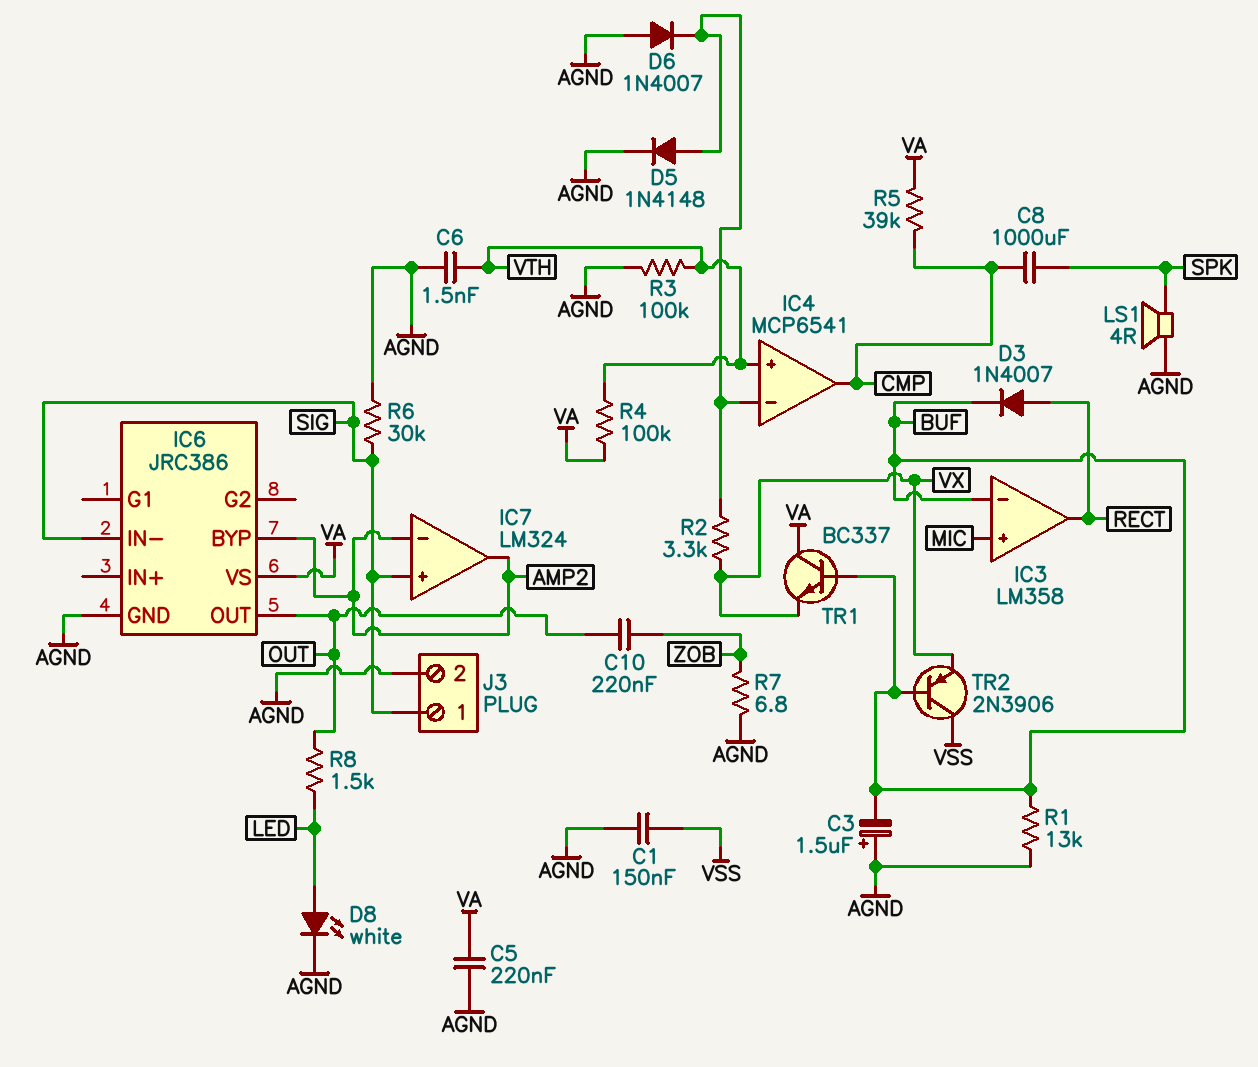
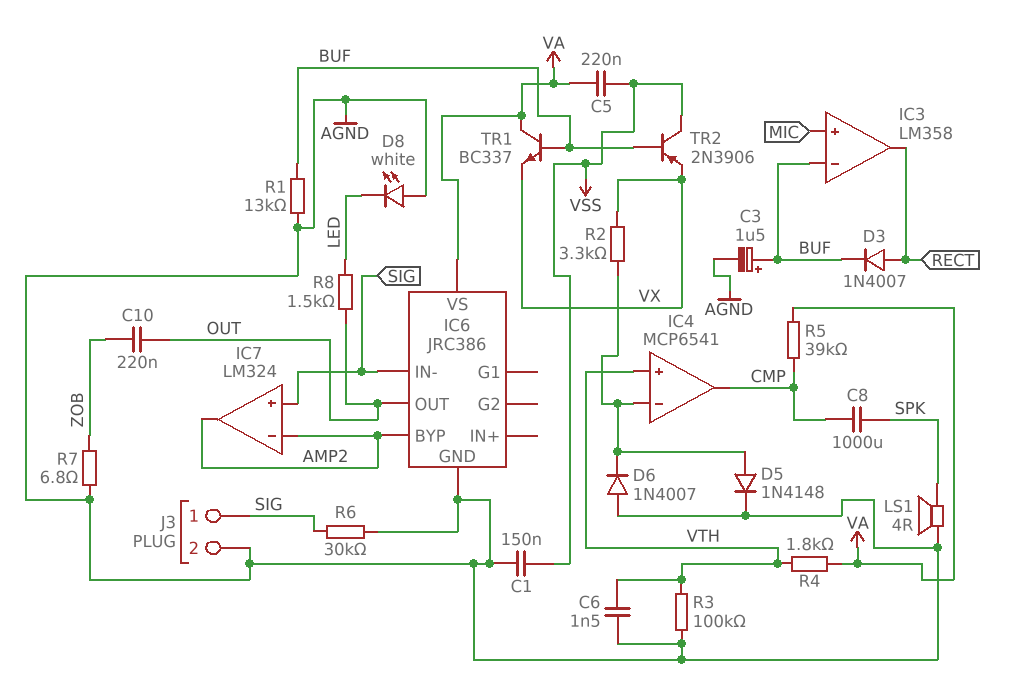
C3: 1.5uF (plus AGND, minus BUF) -> 1.5uF (plus BUF, minus AGND)
C5: 220nF (AGND, VA) -> 220nF (VA, VSS)
D8: LED white (A LED, K AGND) -> LED white (A AGND, K LED)
R4: 100k (VA, VTH) -> 1.8k (VA, VTH)

